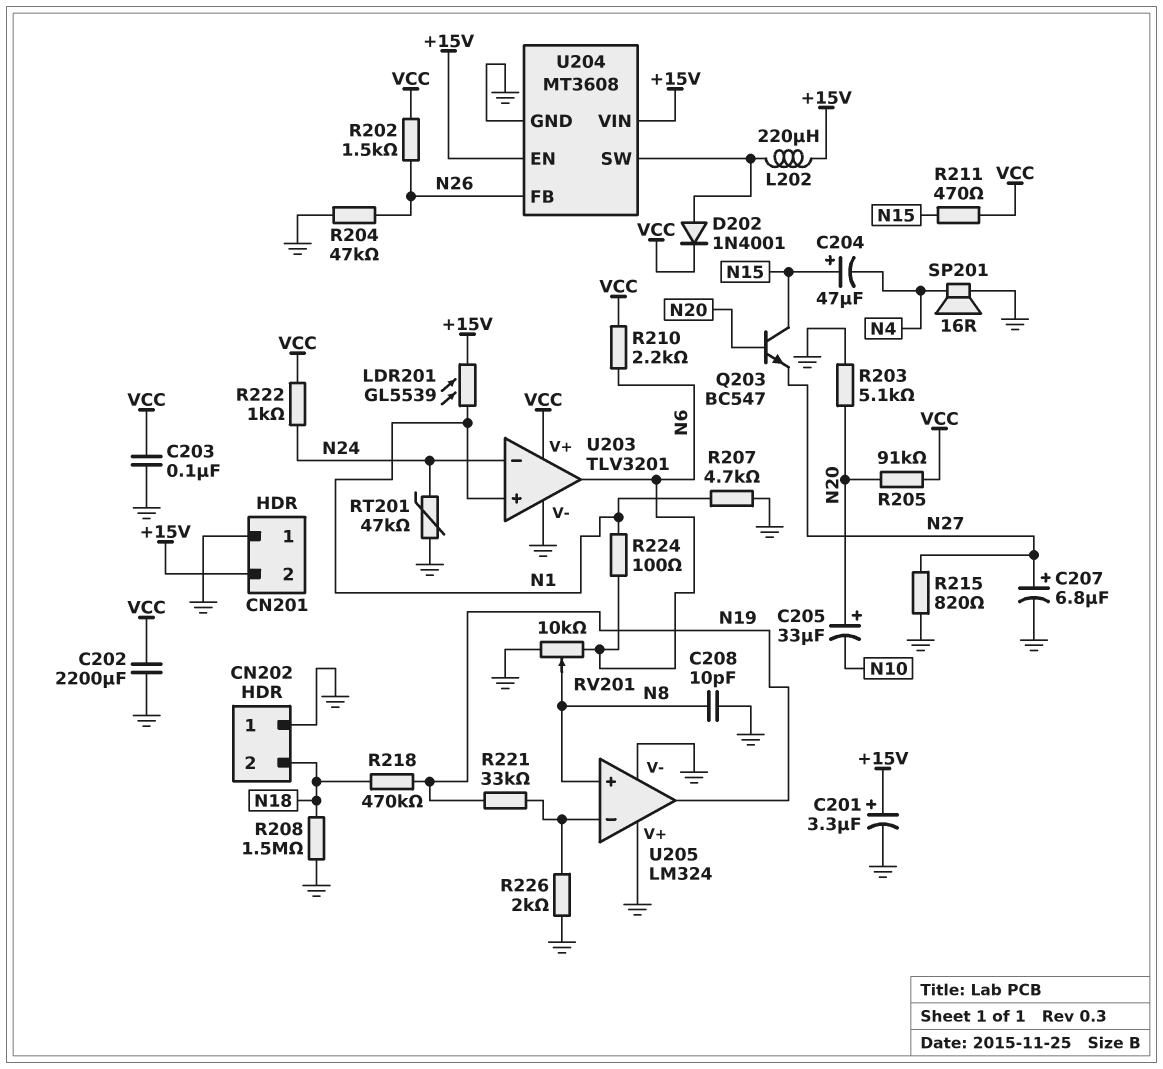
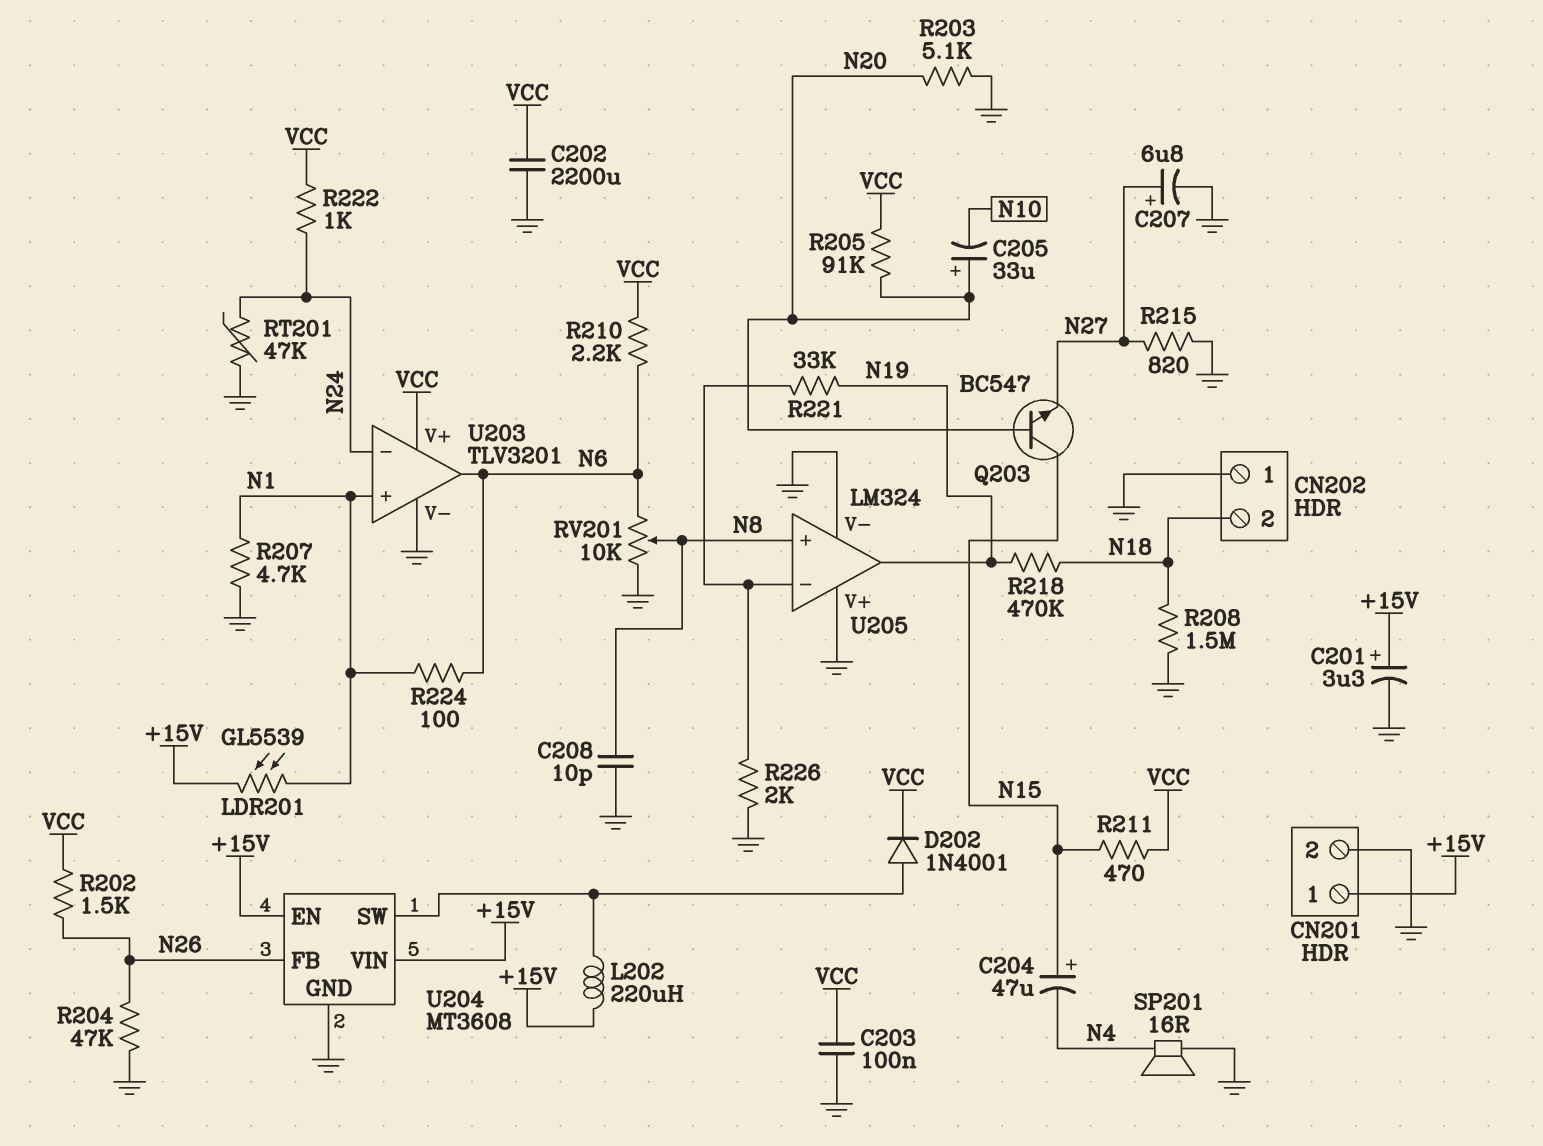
CN201 pin 1: GND -> +15V
CN201 pin 2: +15V -> GND

